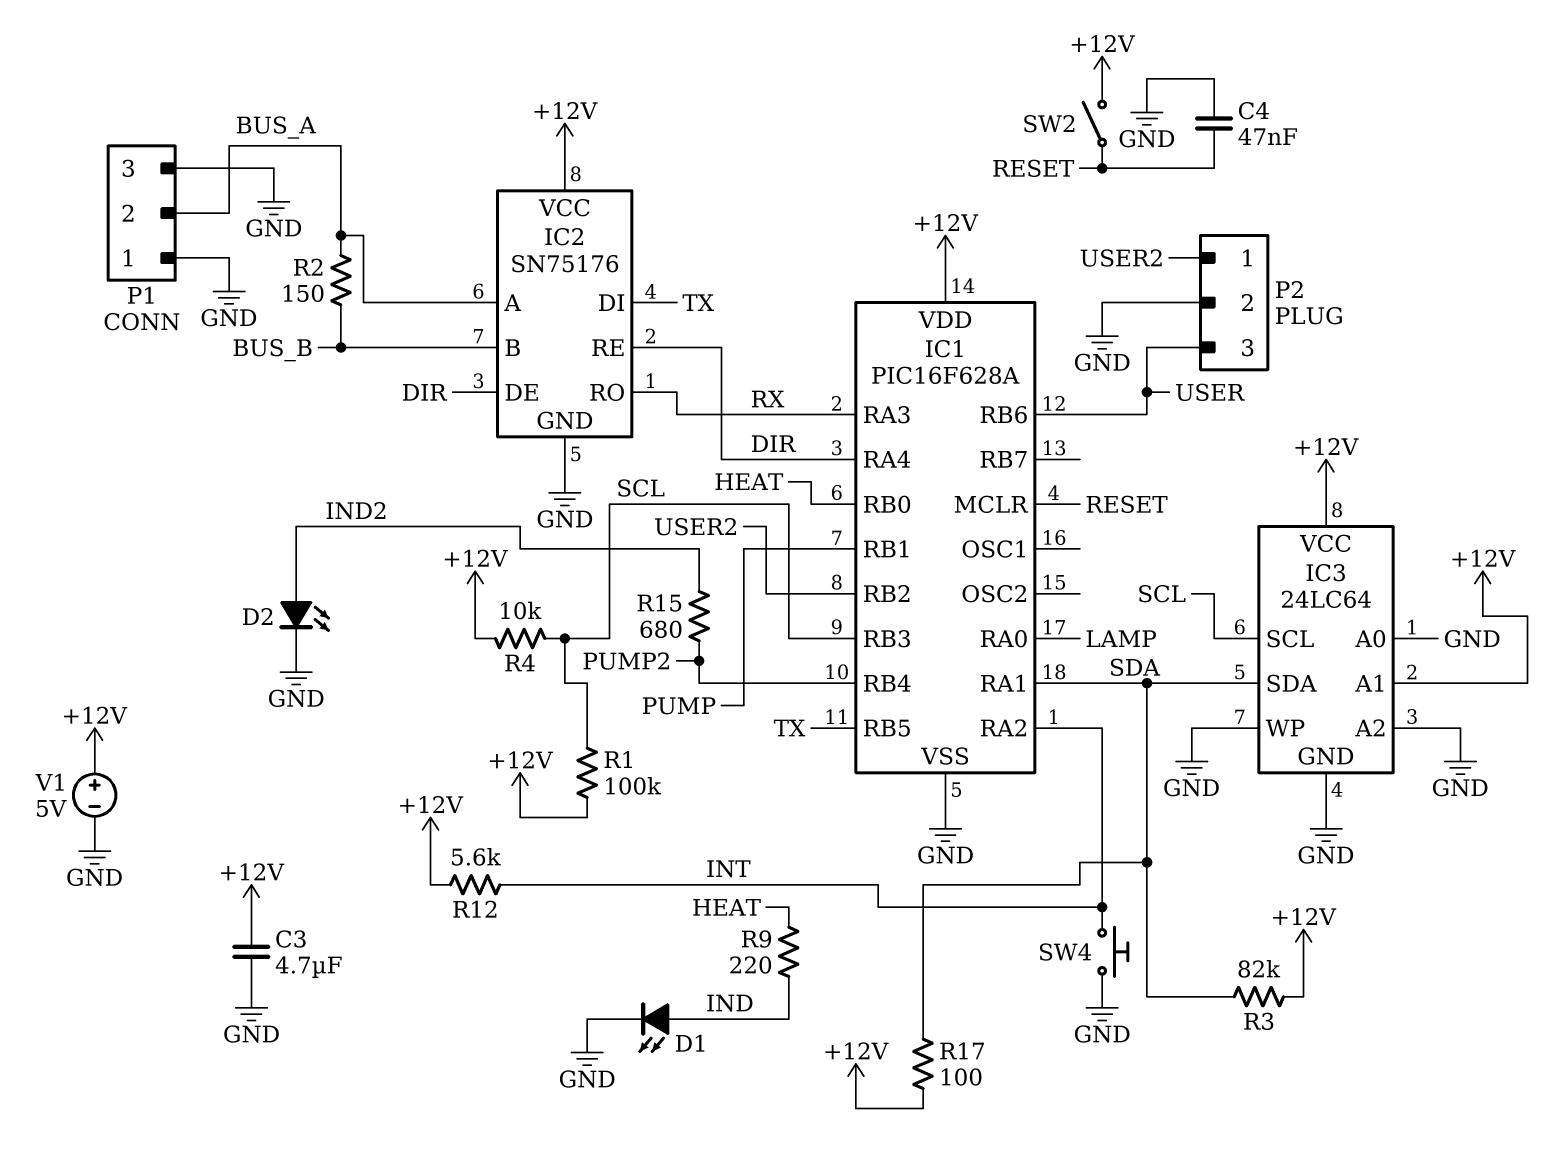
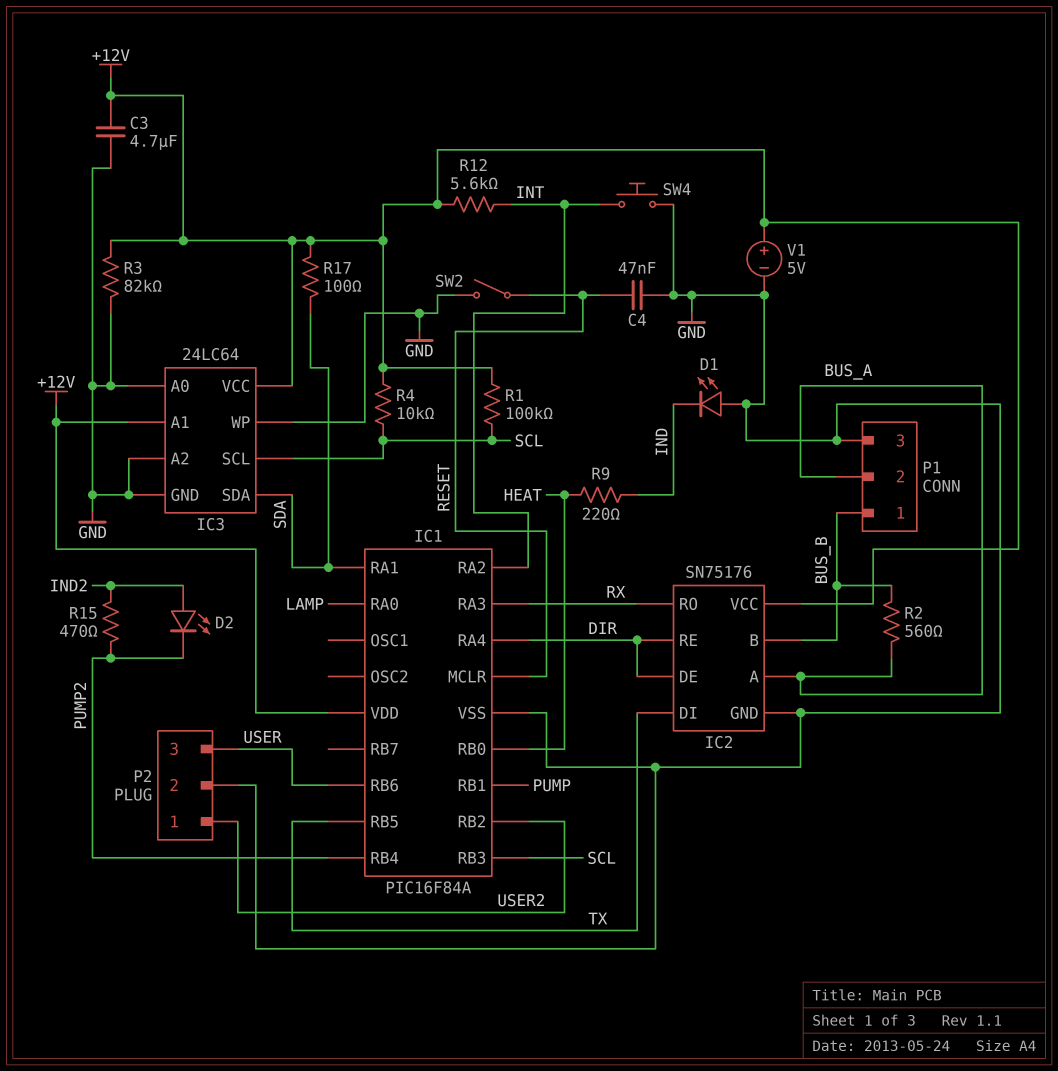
D1: LED (A IND, K GND) -> LED (A GND, K IND)
D2: LED (A IND2, K GND) -> LED (A IND2, K PUMP2)
IC1: PIC16F628A -> PIC16F84A
P1 pin 1: GND -> BUS_B
R2: 150 (BUS_A, BUS_B) -> 560 (BUS_A, BUS_B)
R3: 82k (+12V, SDA) -> 82k (+12V, GND)
R15: 680 (IND2, PUMP2) -> 470 (IND2, PUMP2)
SW2: switch (+12V, RESET) -> switch (GND, RESET)

